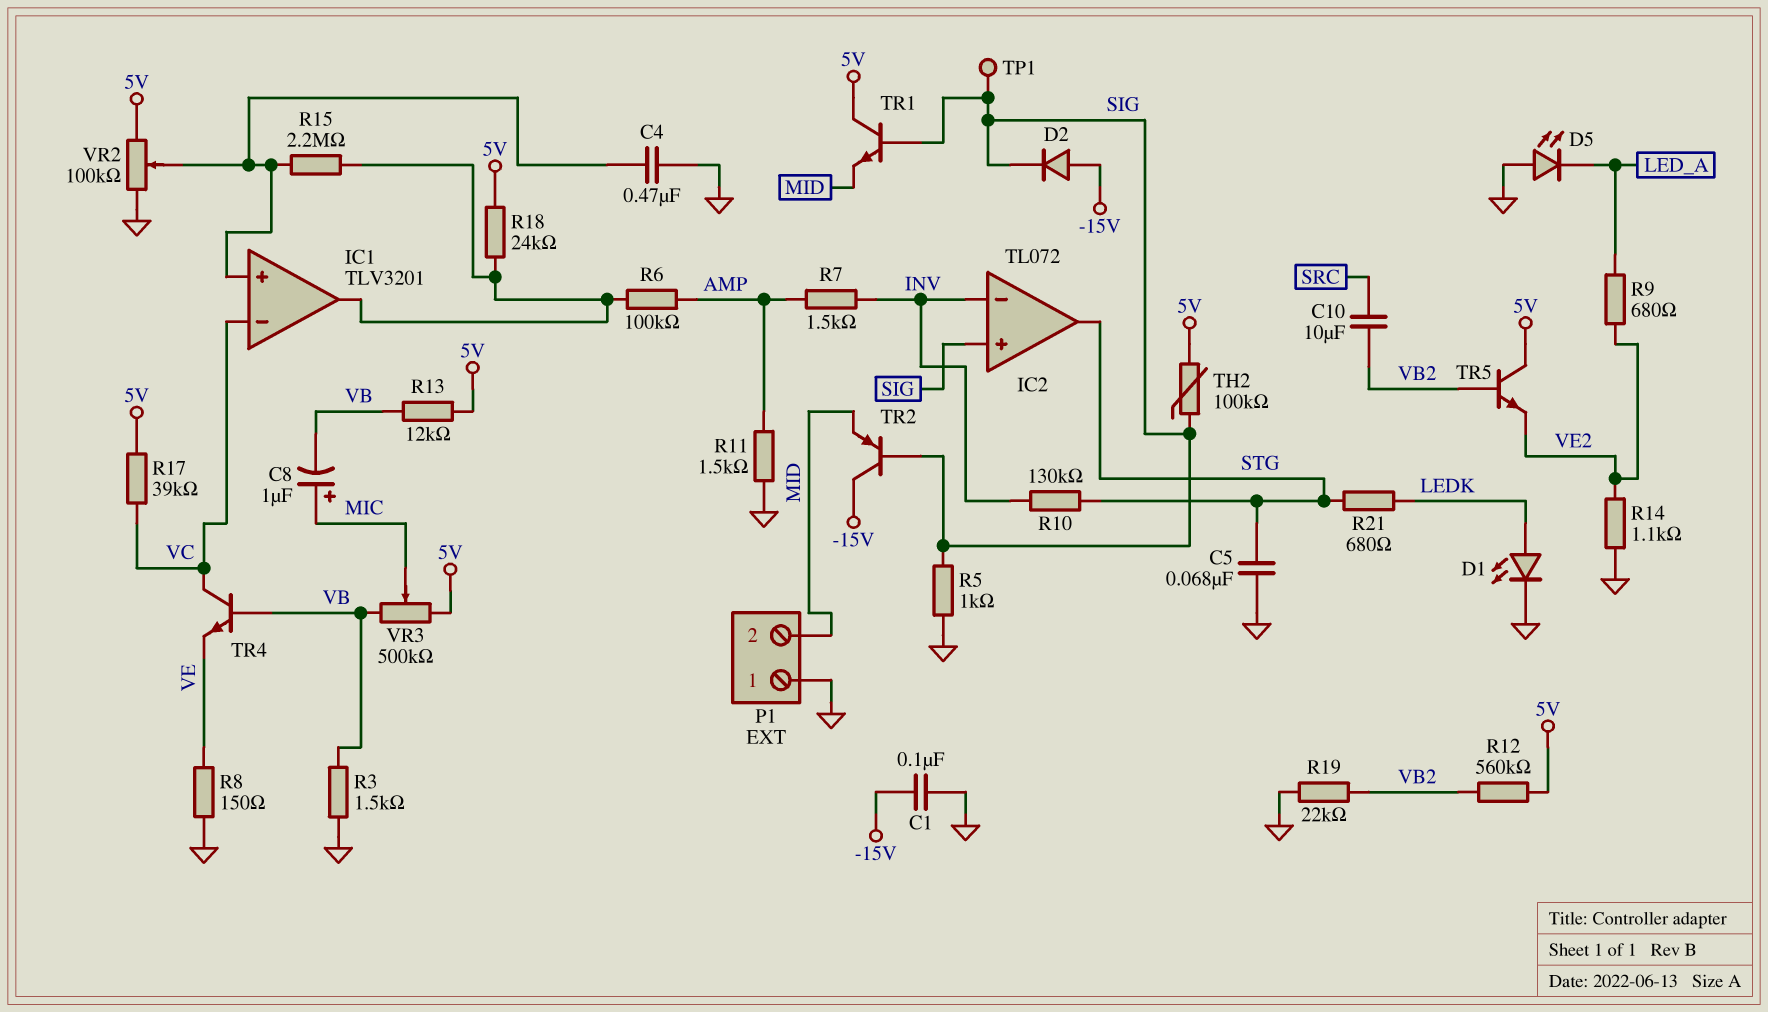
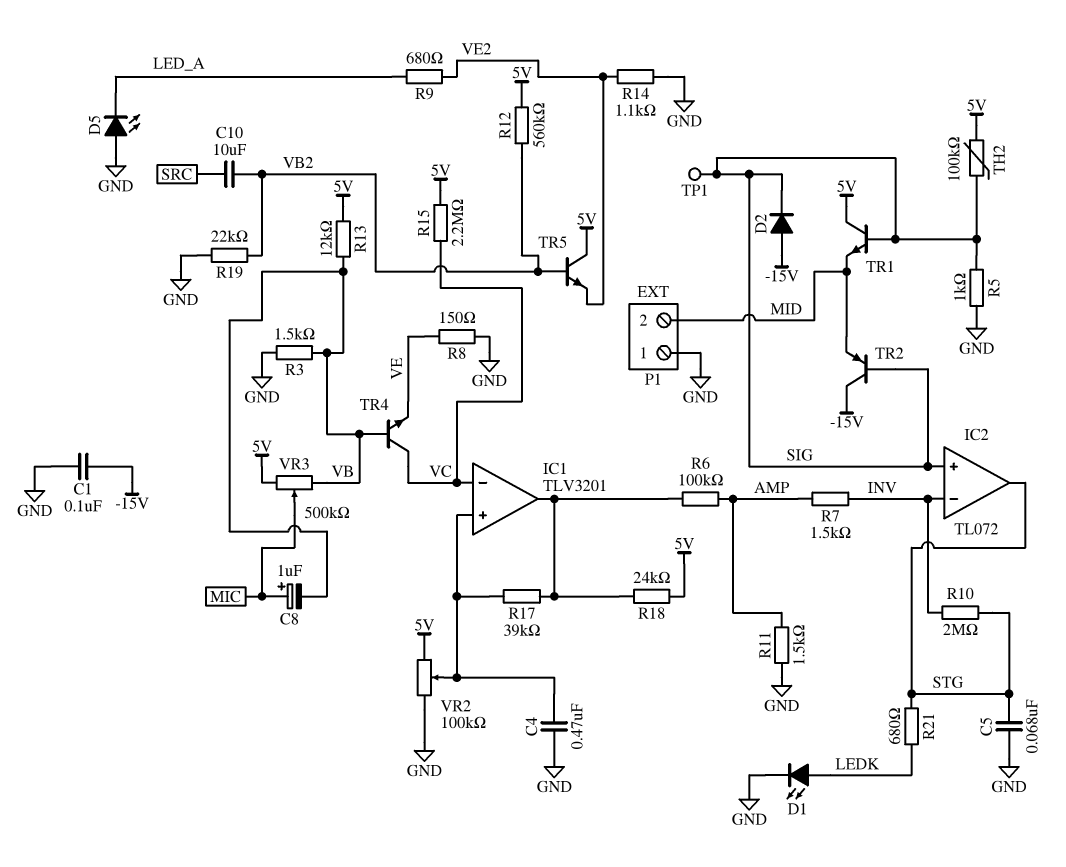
R10: 130k (INV, STG) -> 2M (INV, STG)
R15: 2.2M (IC1/in+, IC1/out) -> 2.2M (5V, VC)
R17: 39k (5V, VC) -> 39k (IC1/in+, IC1/out)

